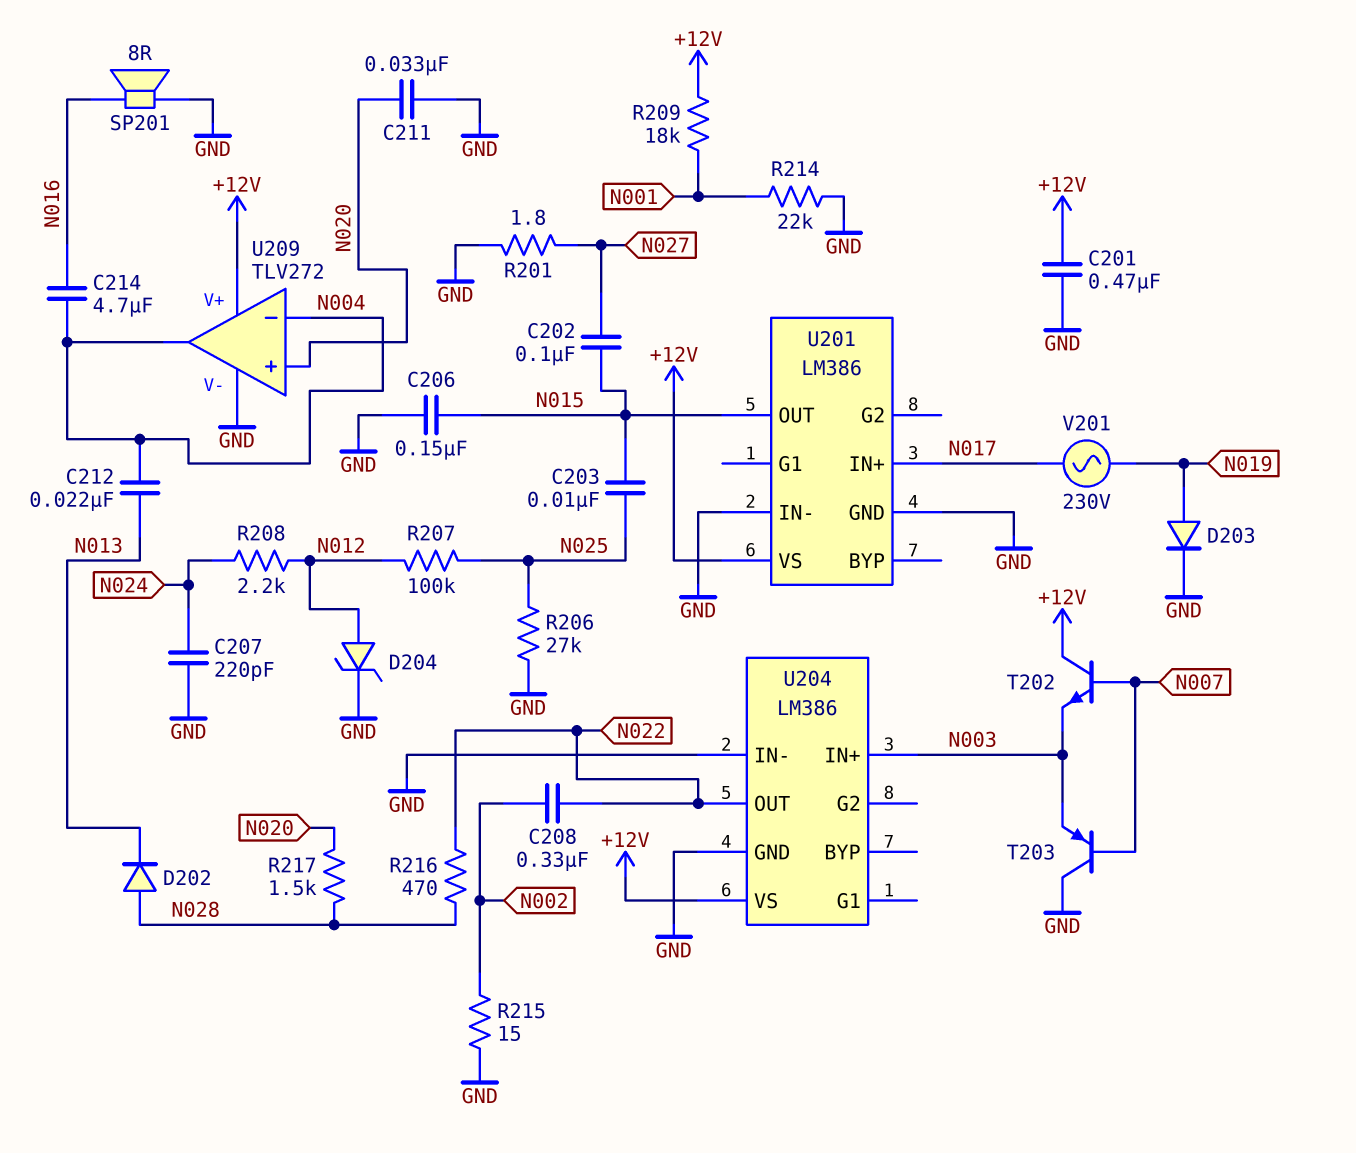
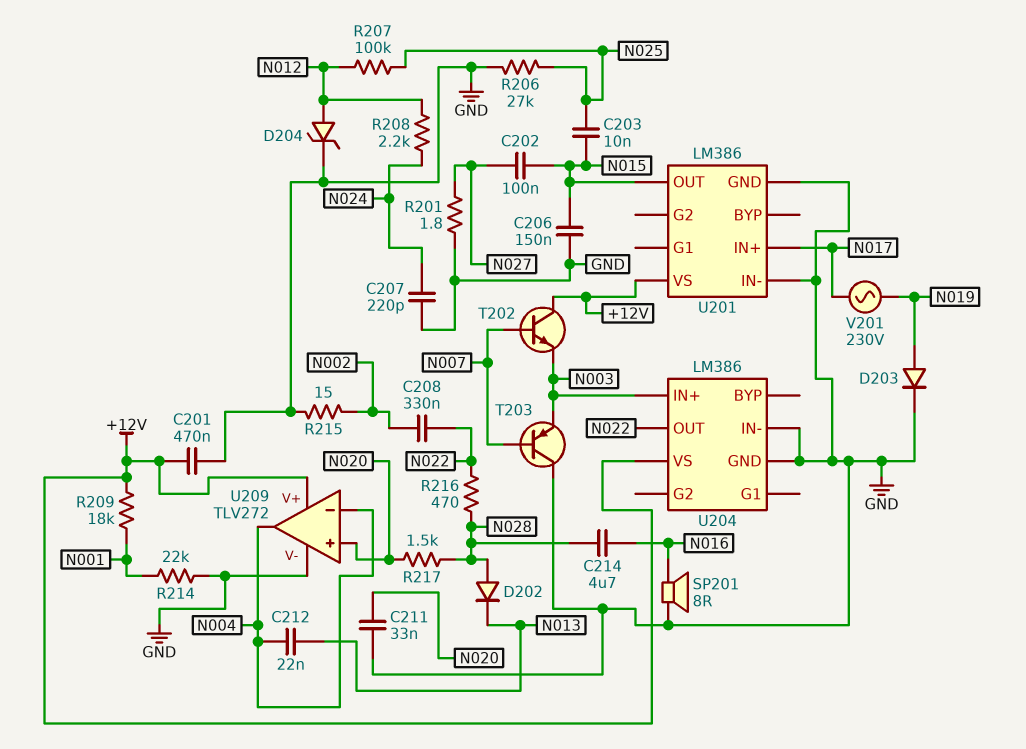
C214: 4.7uF (N004, N016) -> 4.7uF (N016, N028)

